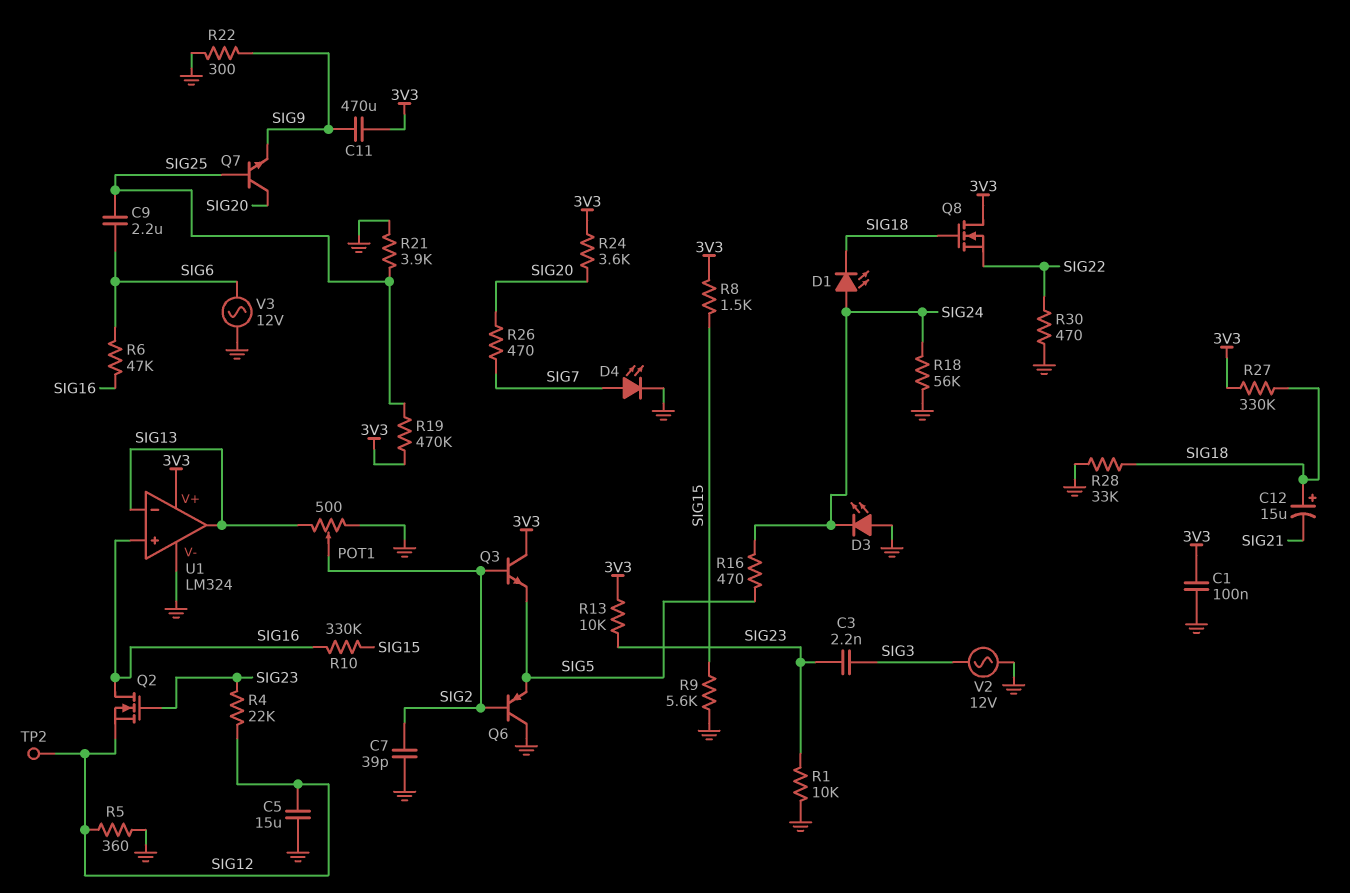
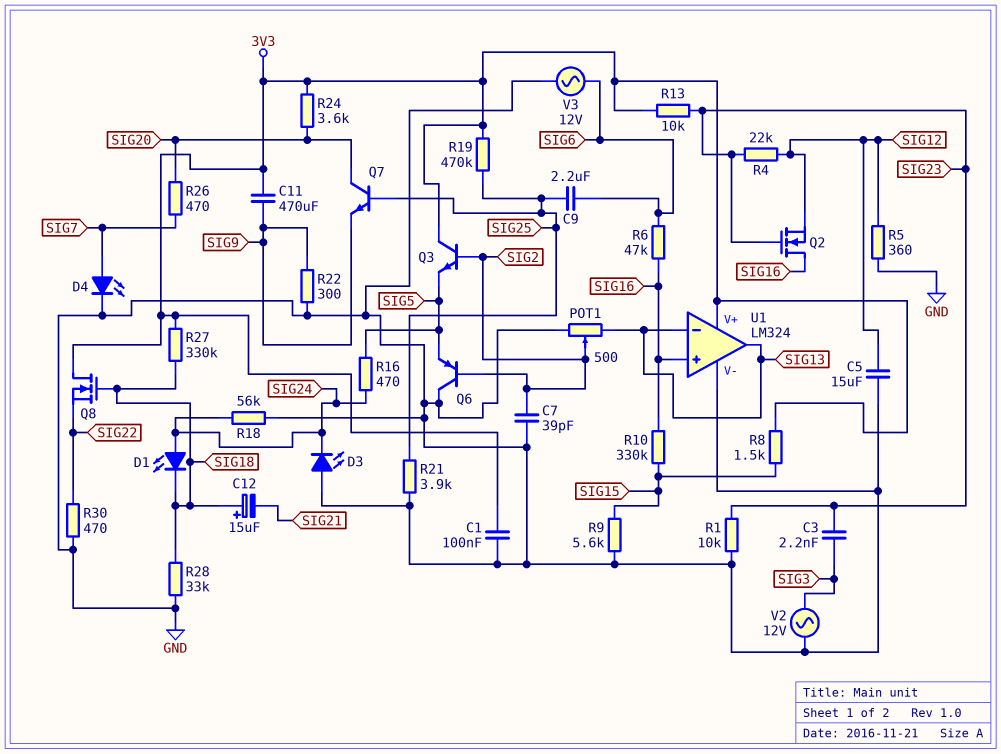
TP2: test point (SIG12) -> none

